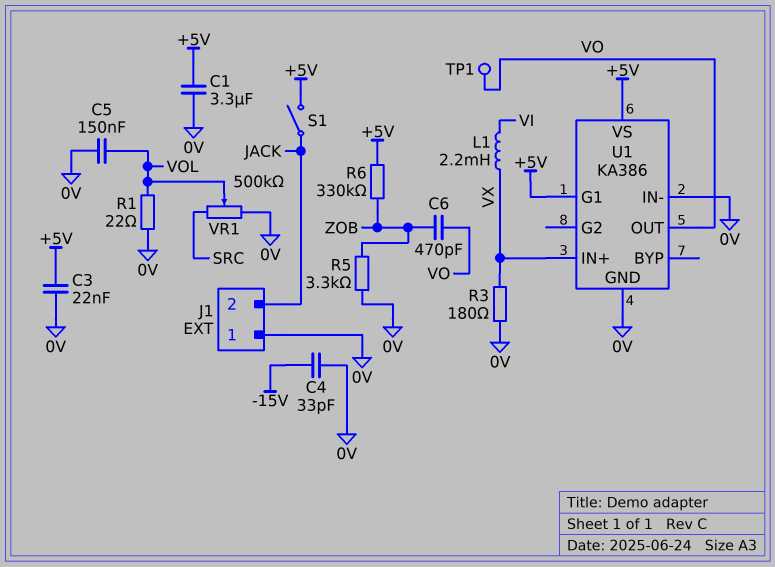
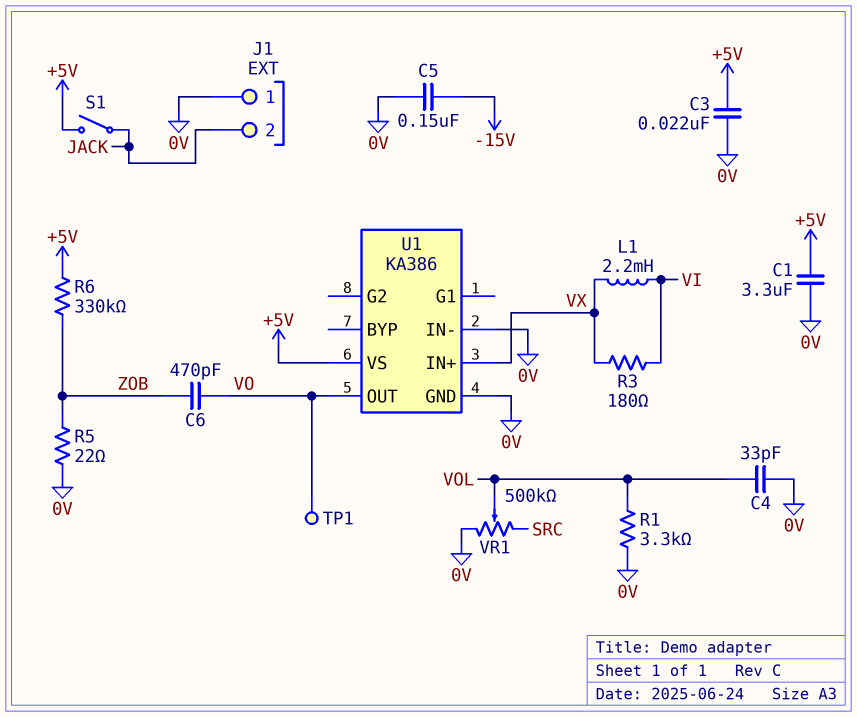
C4: 33pF (-15V, 0V) -> 33pF (0V, VOL)
C5: 150nF (0V, VOL) -> 150nF (-15V, 0V)
R1: 22 (0V, VOL) -> 3.3k (0V, VOL)
R3: 180 (0V, VX) -> 180 (VI, VX)
R5: 3.3k (0V, ZOB) -> 22 (0V, ZOB)
U1 pin G1: +5V -> none

